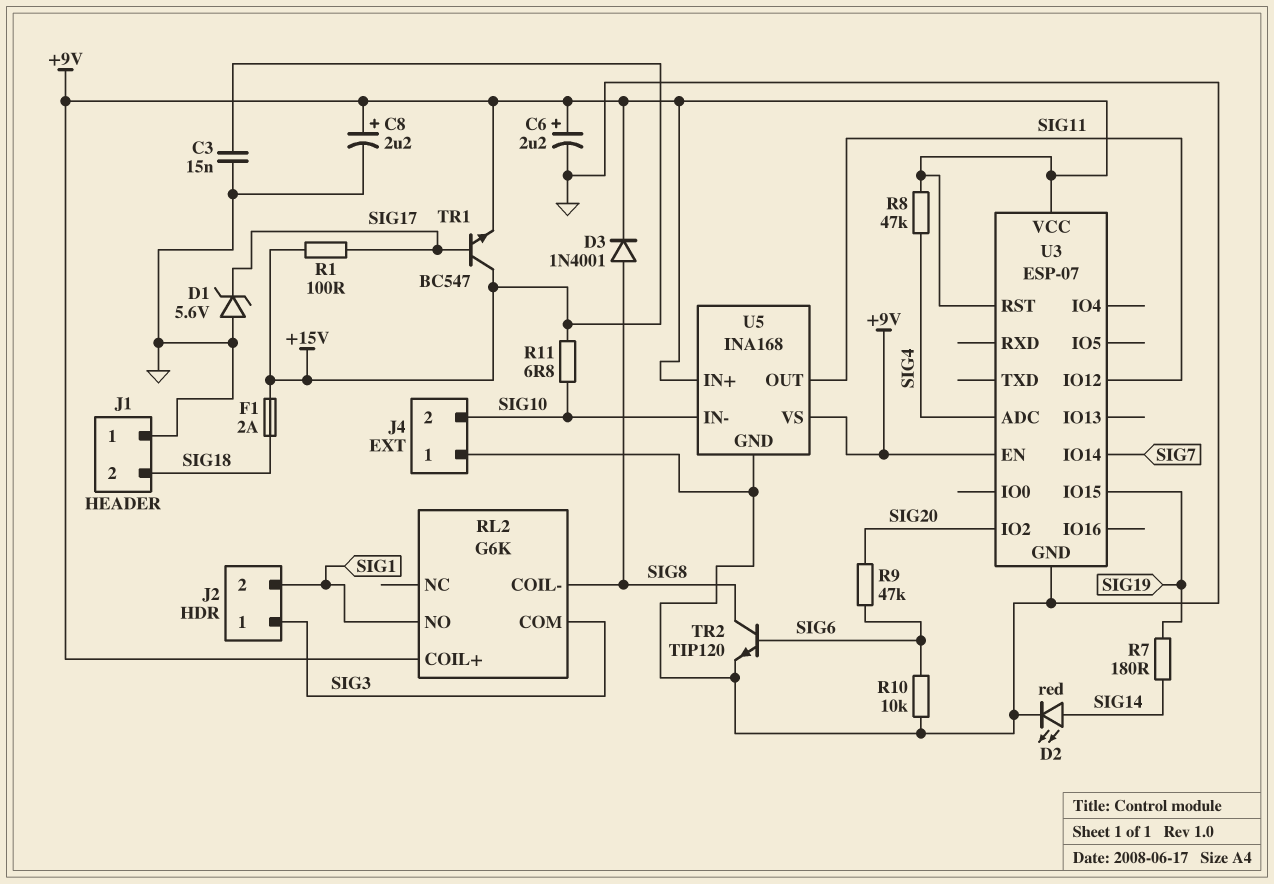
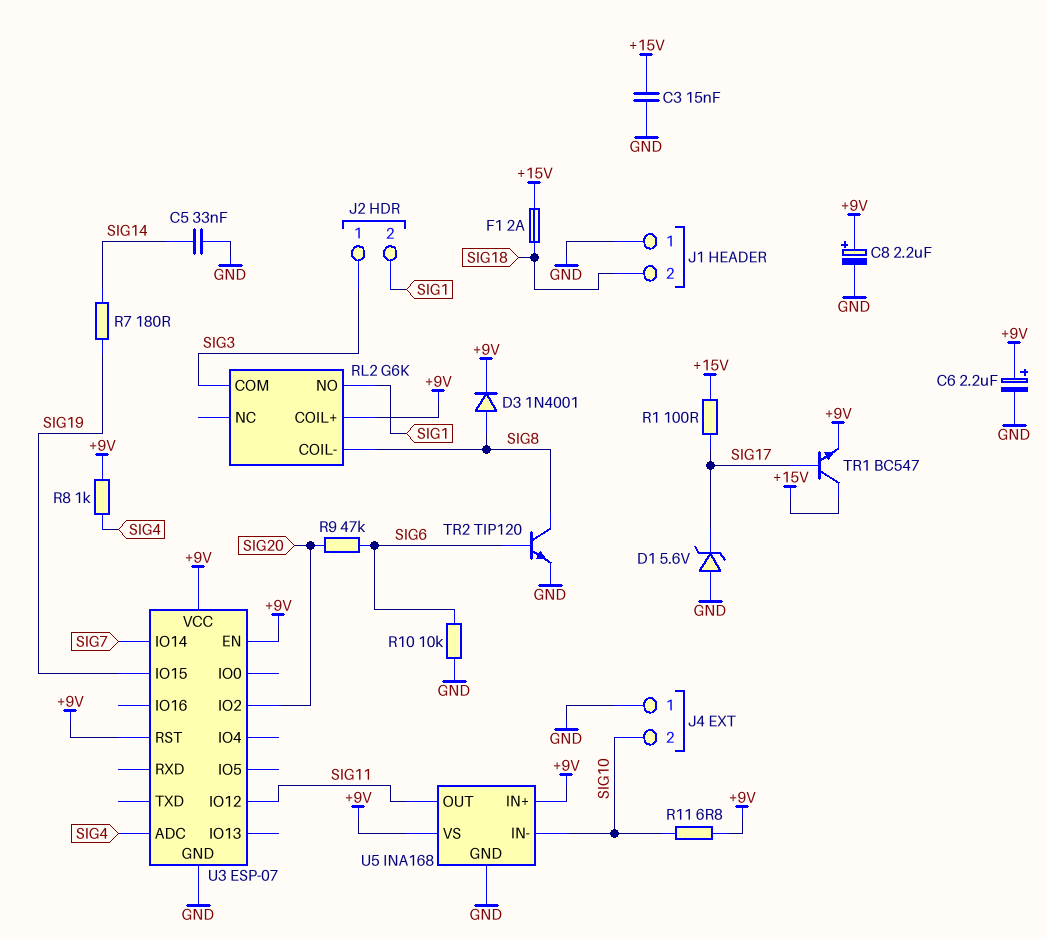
C5: none -> 33nF (GND, SIG14)
D2: LED red (A SIG14, K GND) -> none
R8: 47k (+9V, SIG4) -> 1k (+9V, SIG4)
R11: 6.8 (+15V, SIG10) -> 6.8 (+9V, SIG10)

